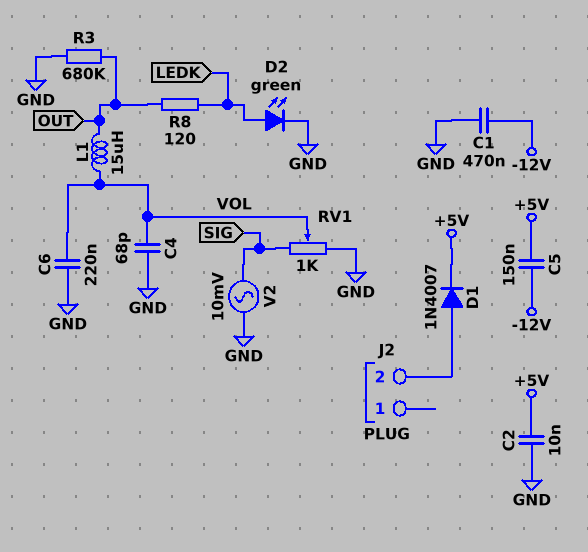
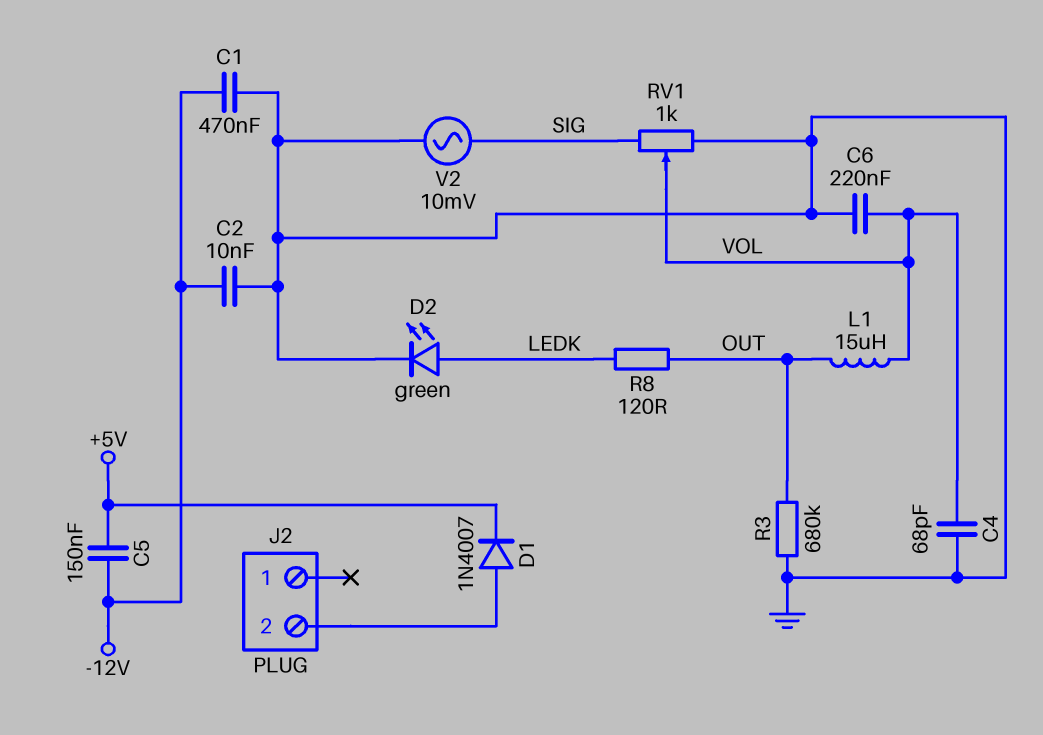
C2: 10nF (+5V, GND) -> 10nF (-12V, GND)

